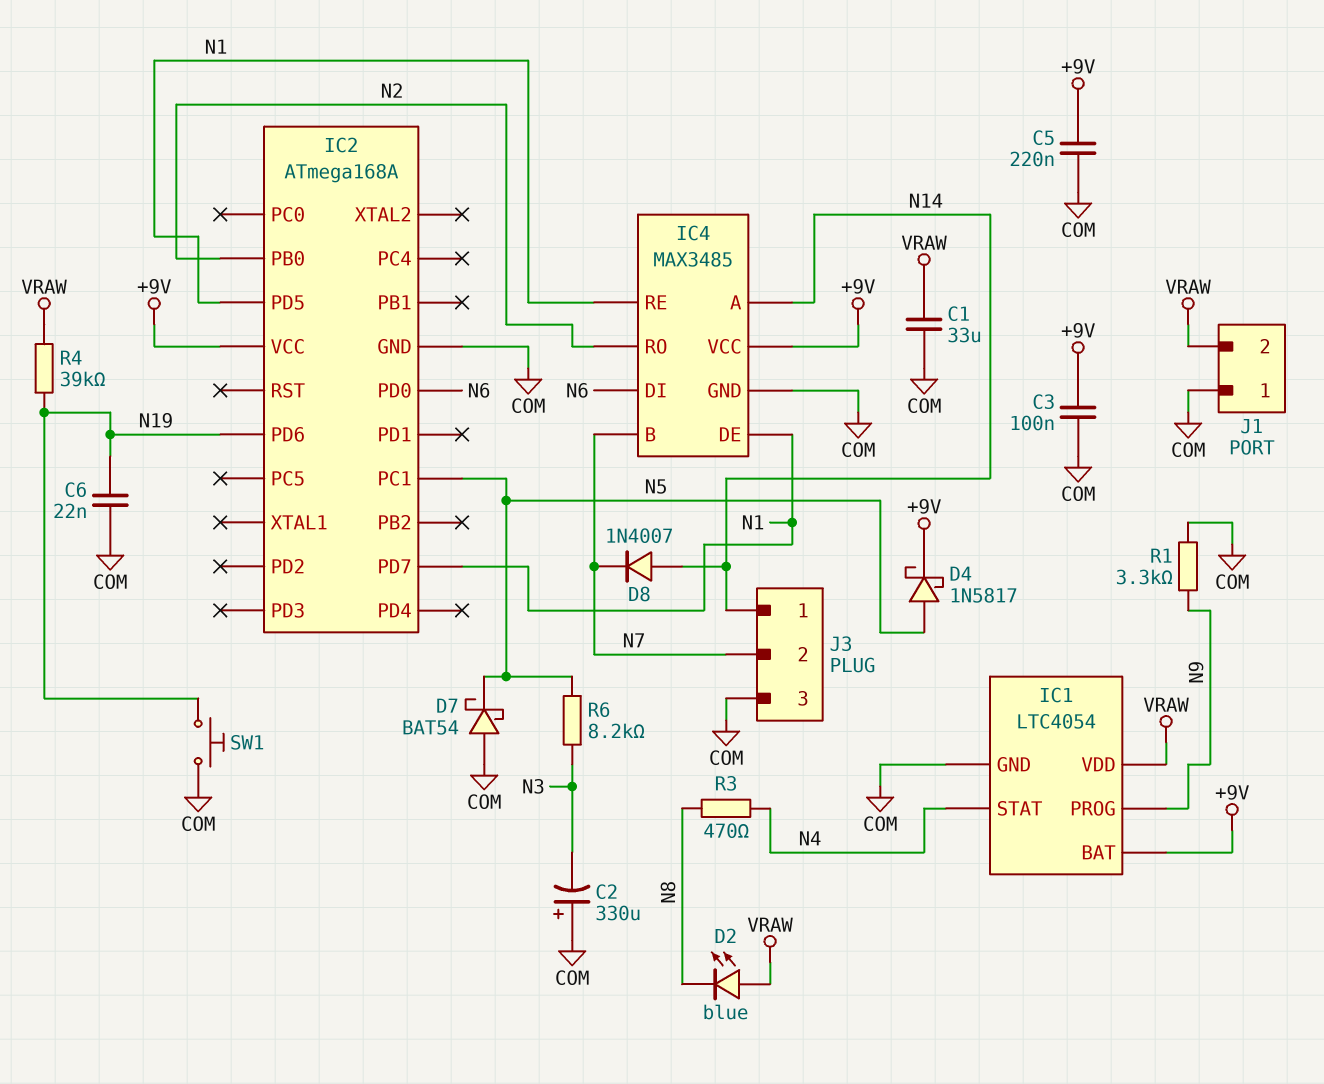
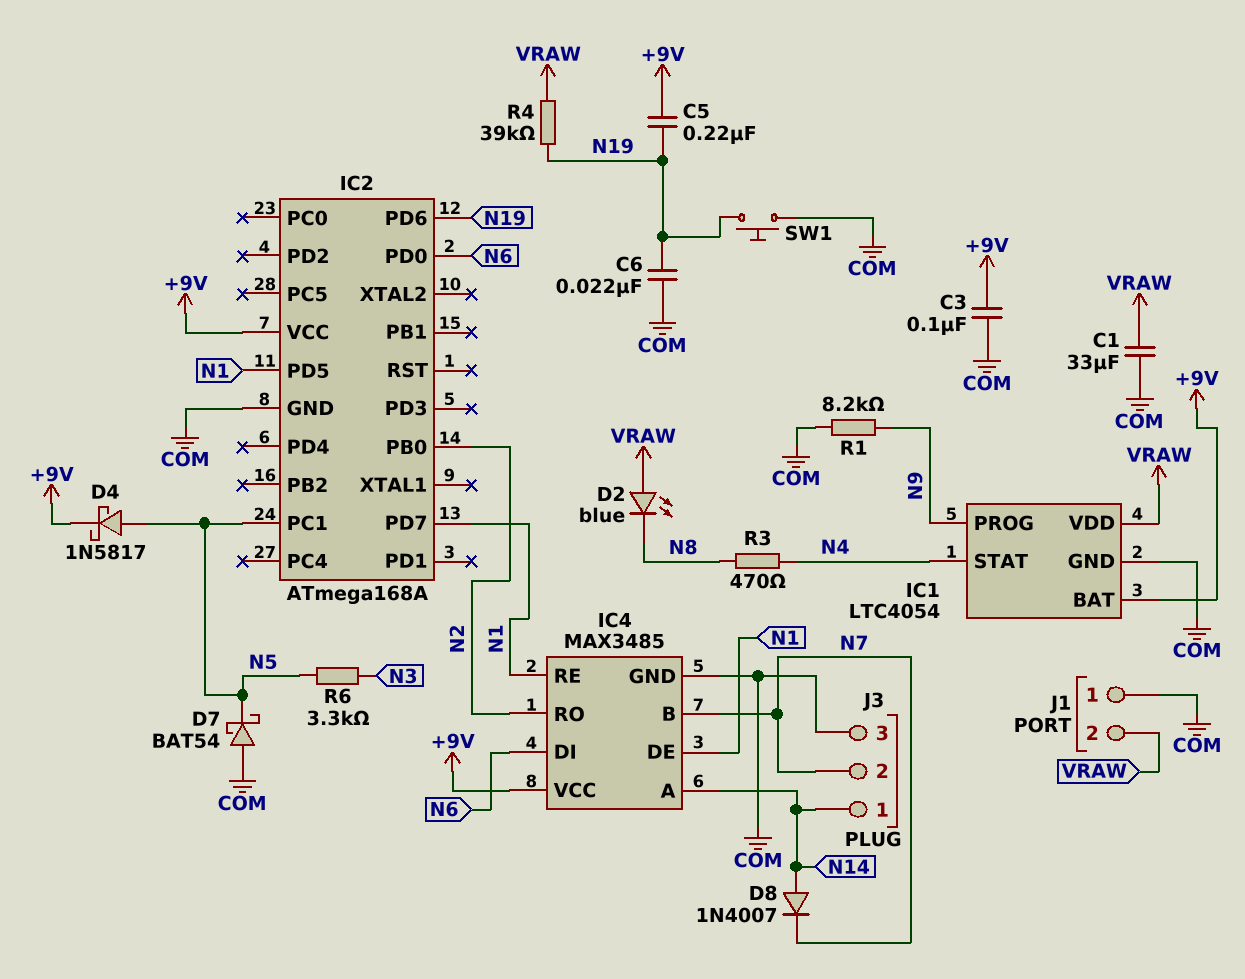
C2: 330uF (plus COM, minus N3) -> none
C5: 220nF (+9V, COM) -> 220nF (+9V, N19)
R1: 3.3k (COM, N9) -> 8.2k (COM, N9)
R6: 8.2k (N3, N5) -> 3.3k (N3, N5)

